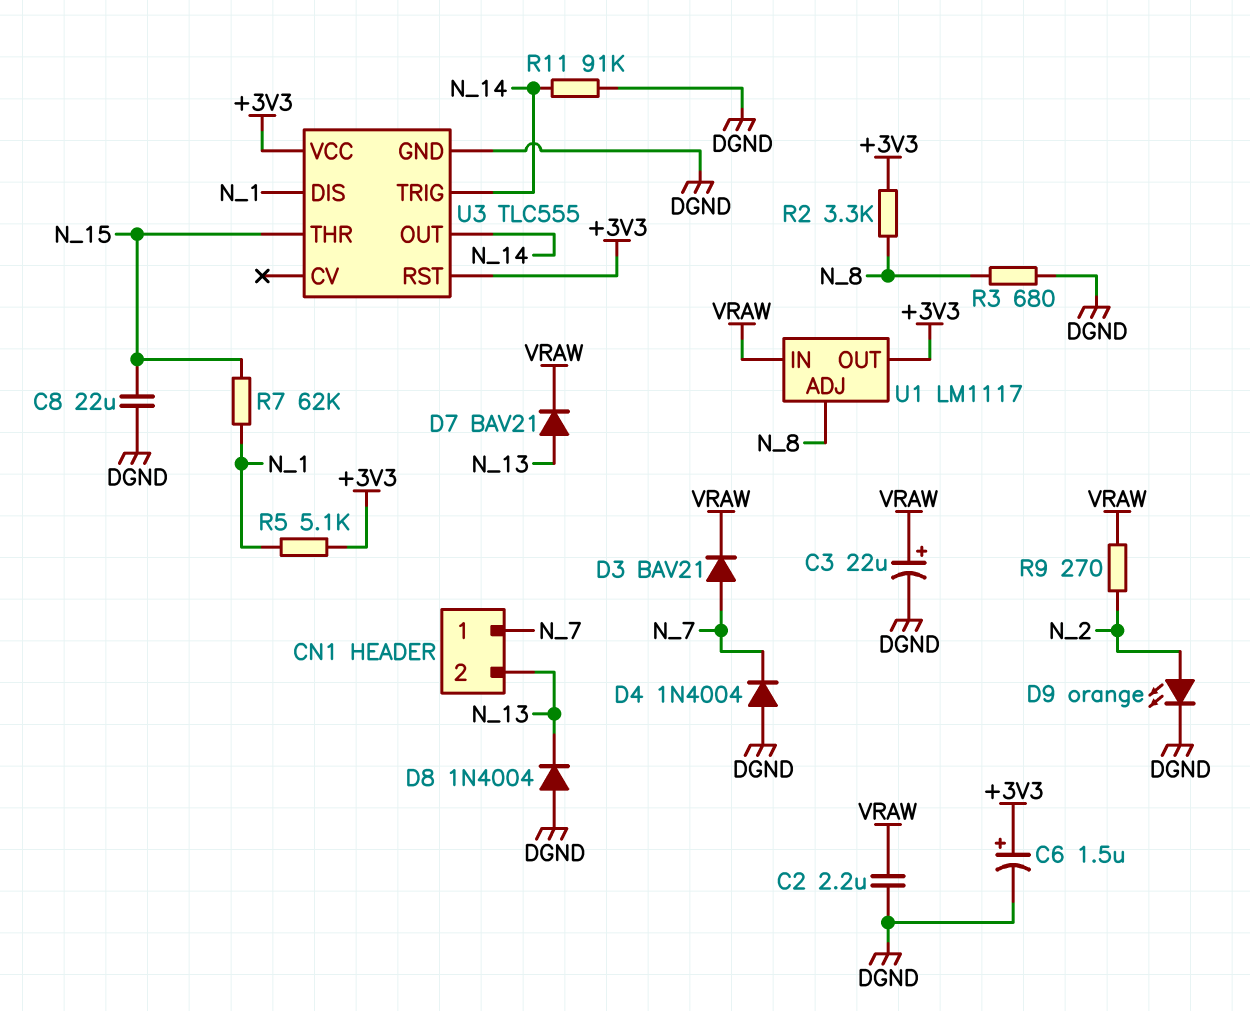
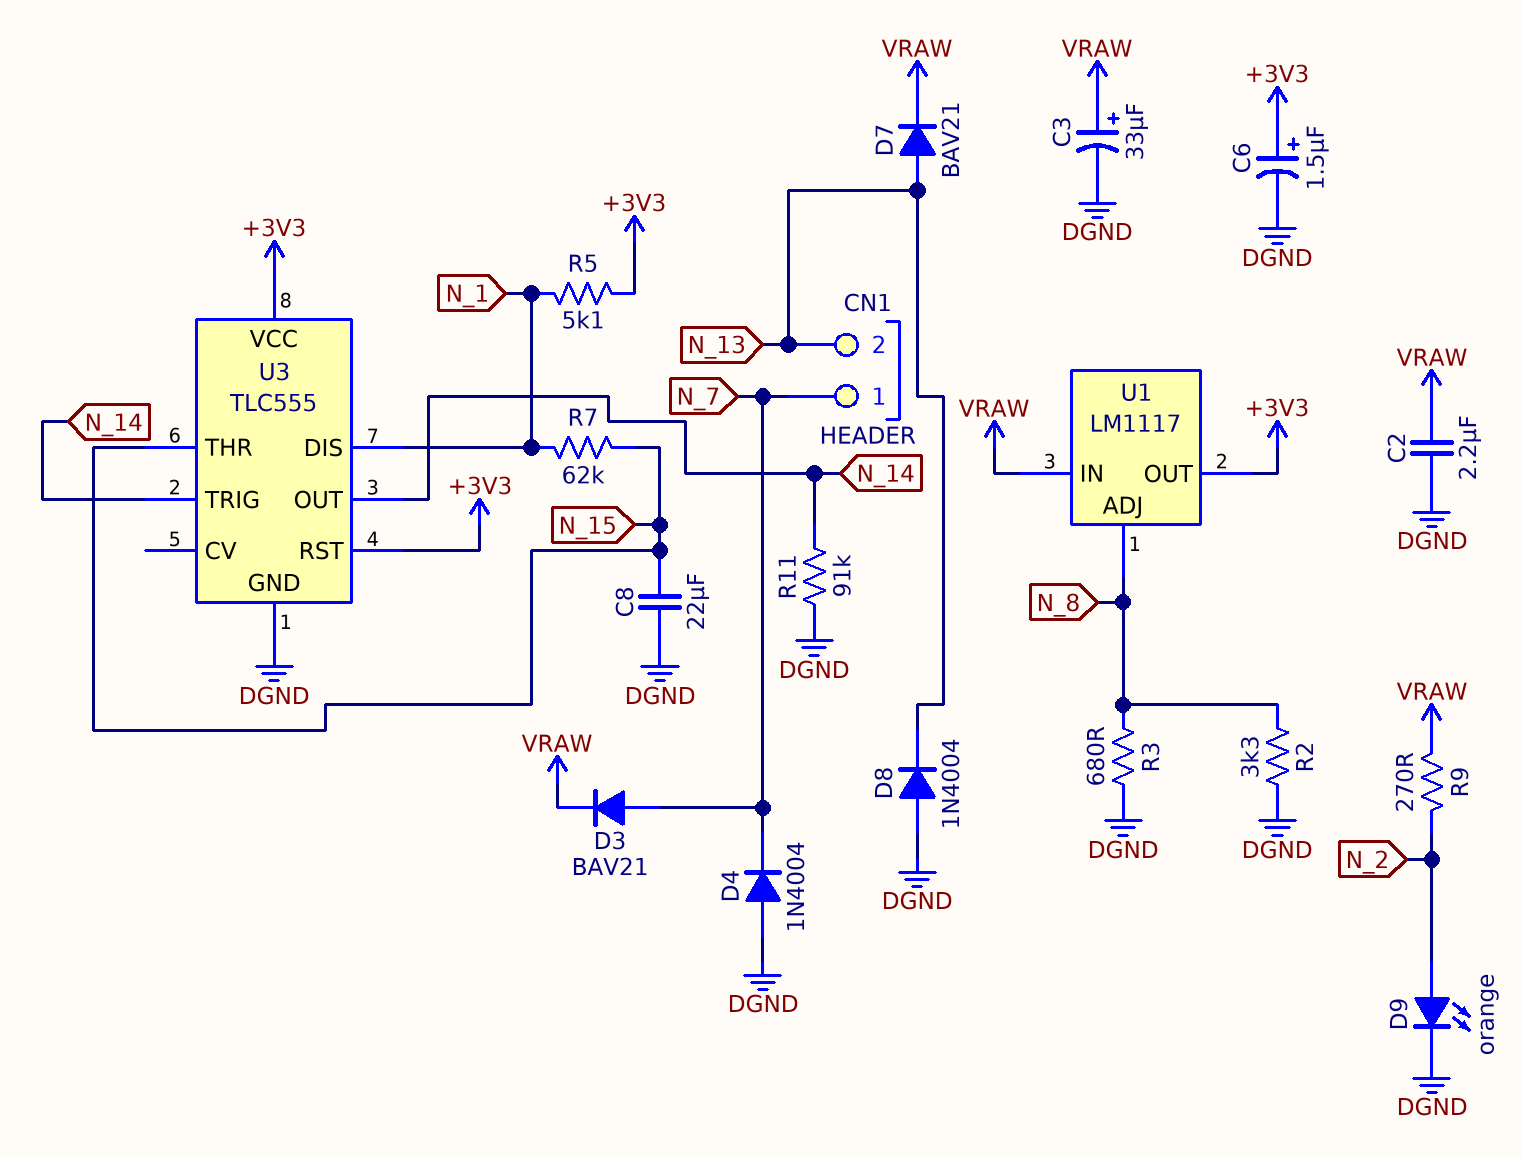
C3: 22uF (plus VRAW, minus DGND) -> 33uF (plus VRAW, minus DGND)
R2: 3.3k (+3V3, N_8) -> 3.3k (DGND, N_8)

